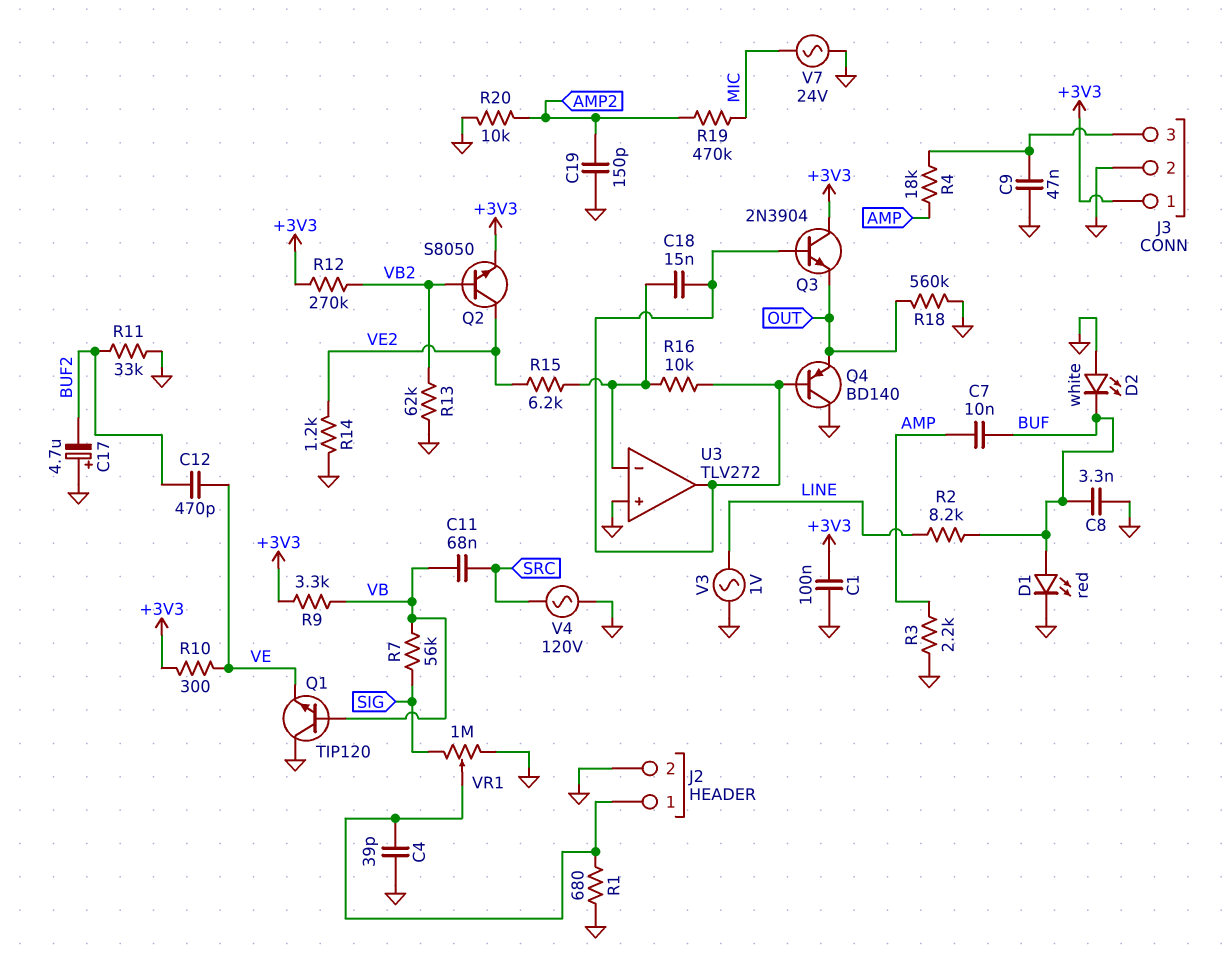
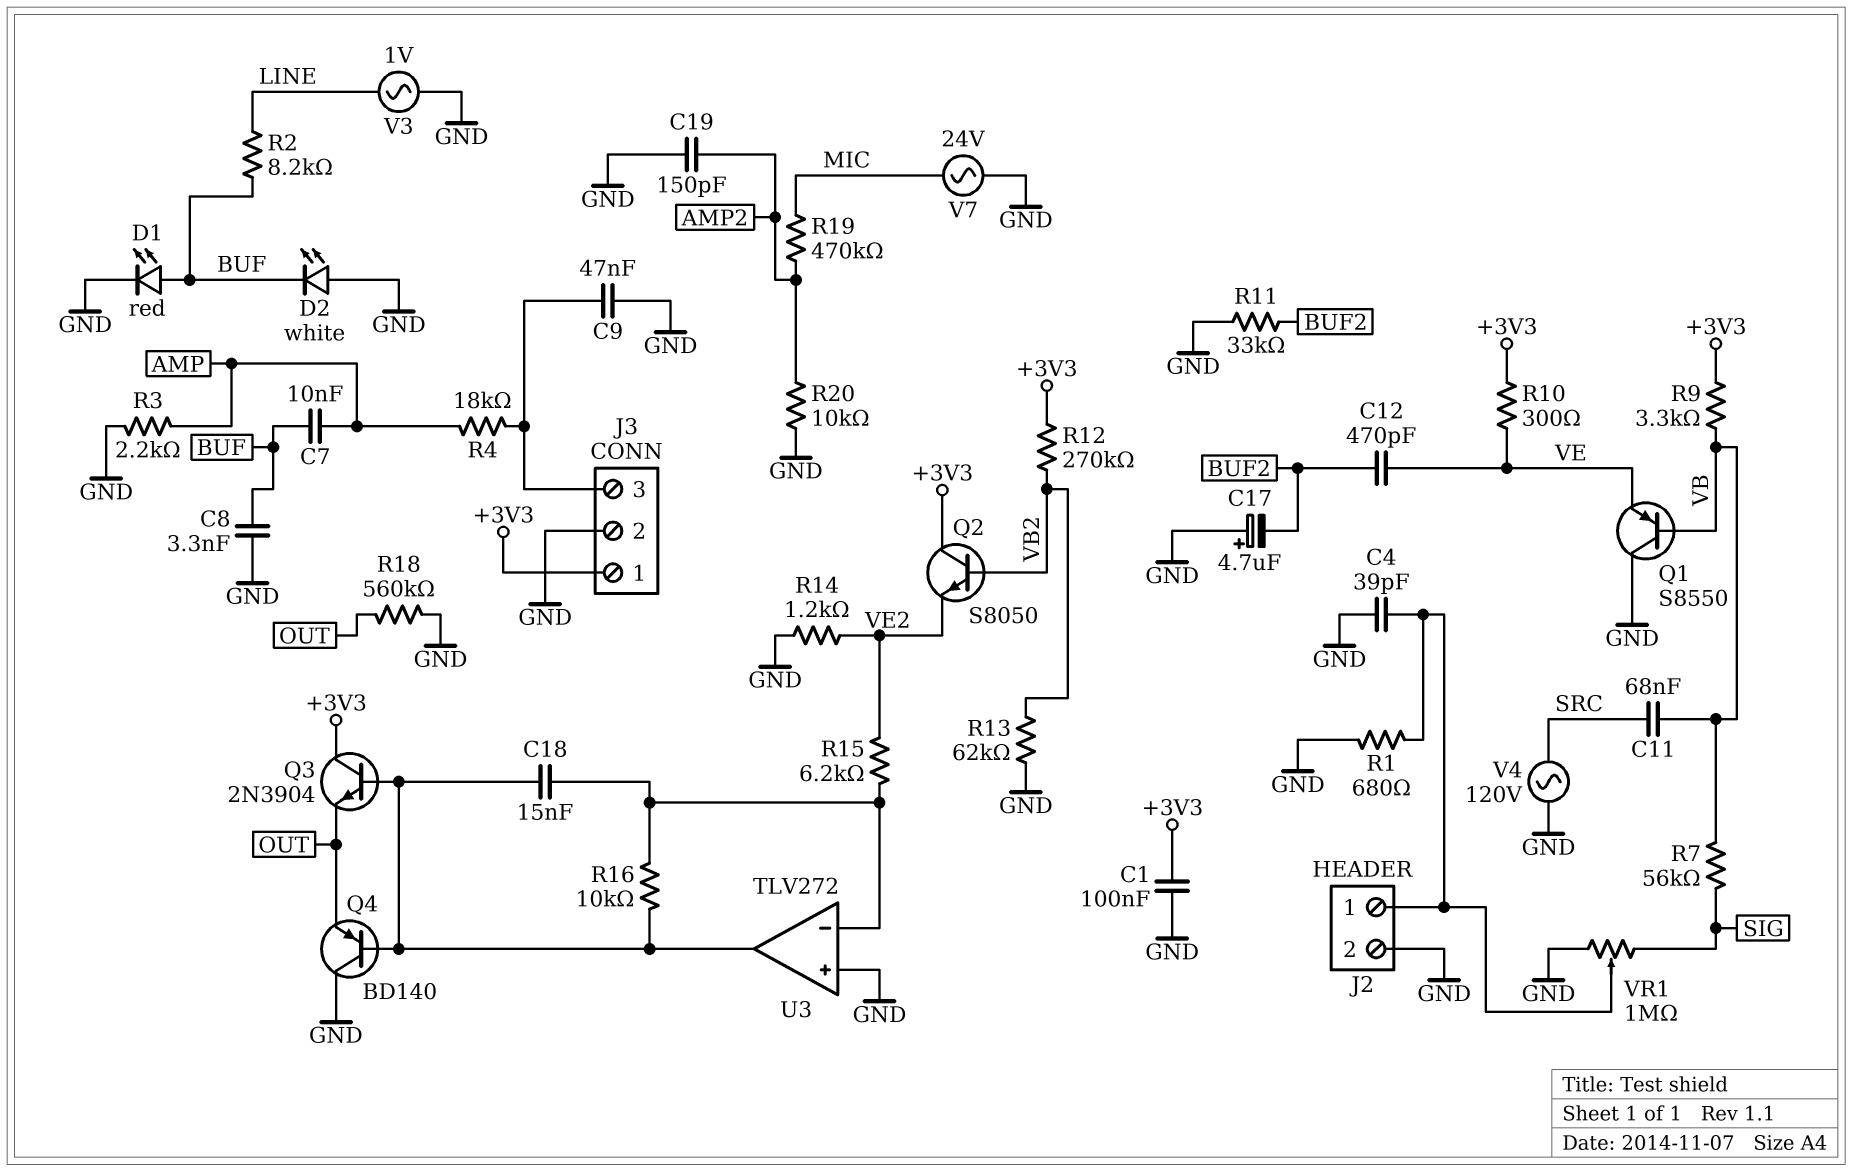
Q1: NPN TIP120 (B VB, C GND, E VE) -> PNP S8550 (B VB, C GND, E VE)
Q2: NPN S8050 (B VB2, C VE2, E +3V3) -> NPN S8050 (B VB2, C +3V3, E VE2)

